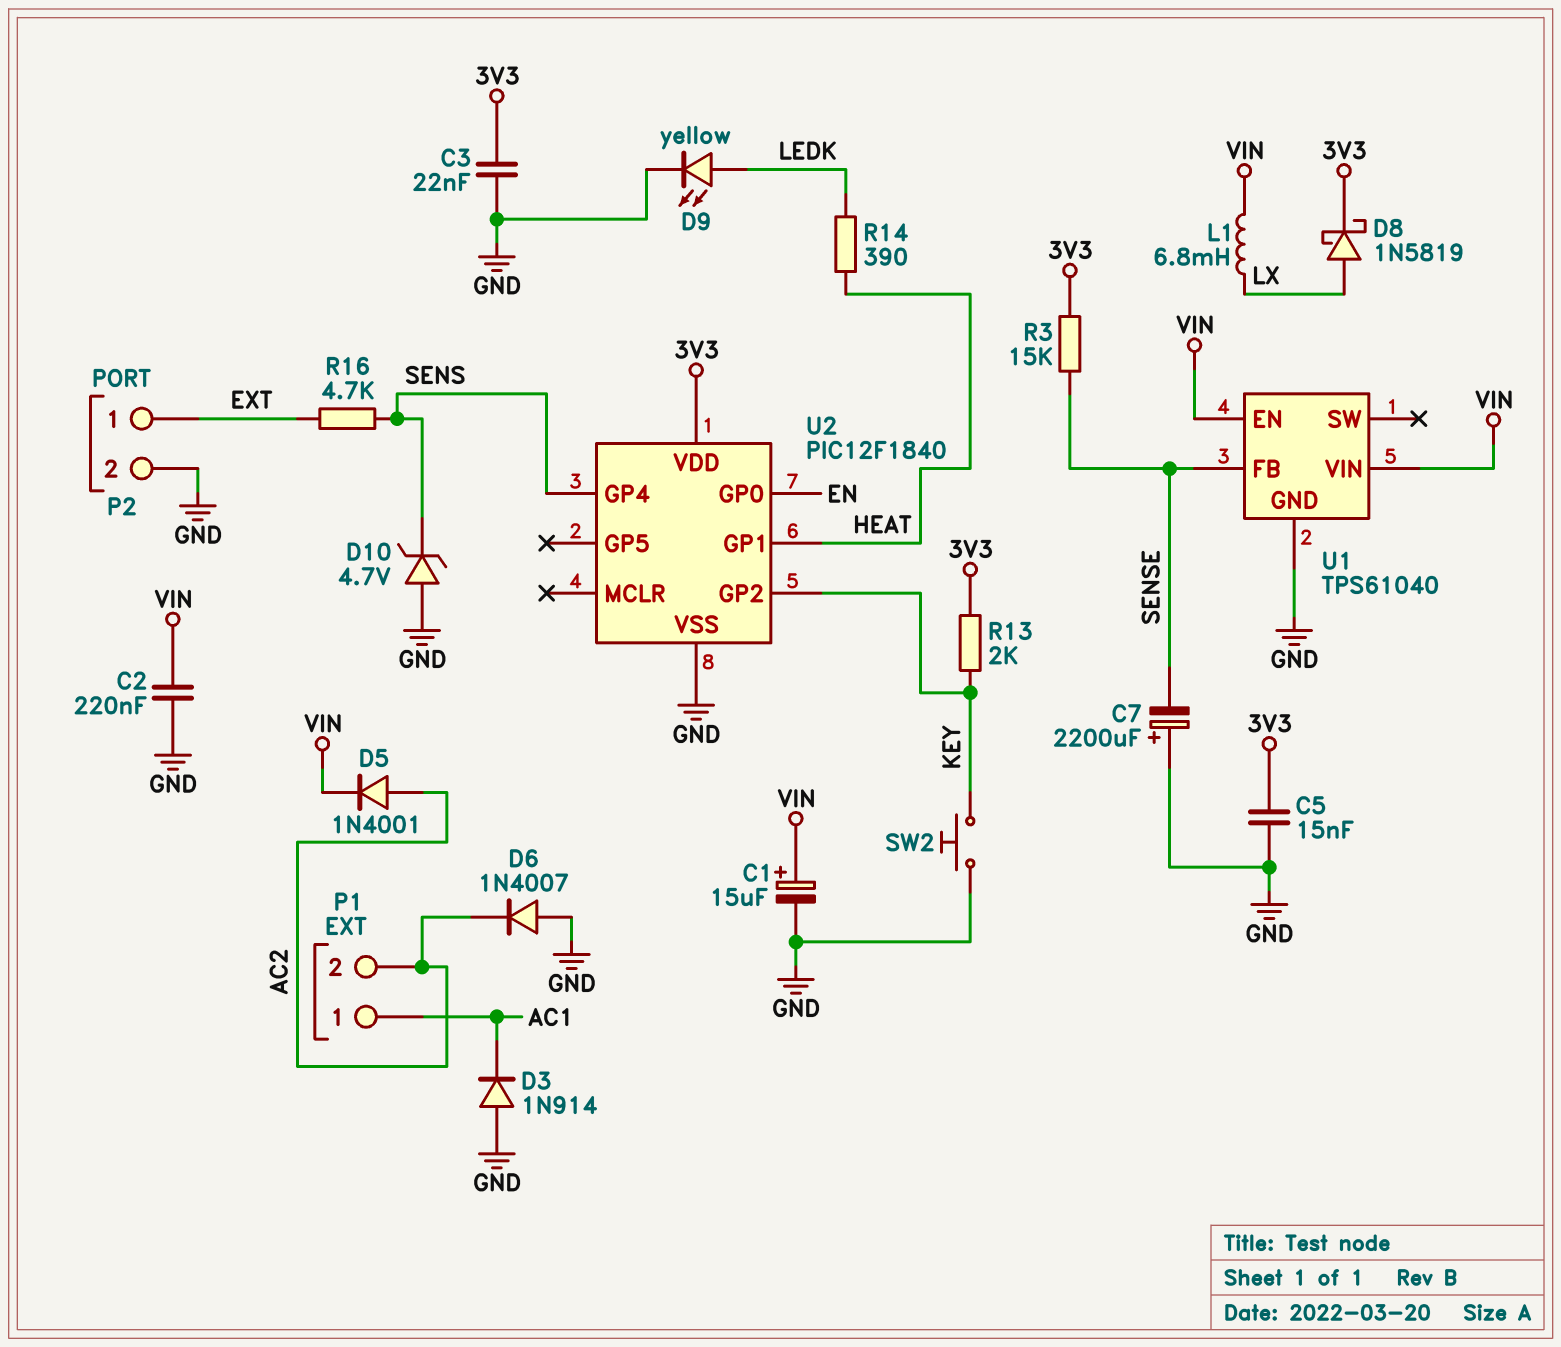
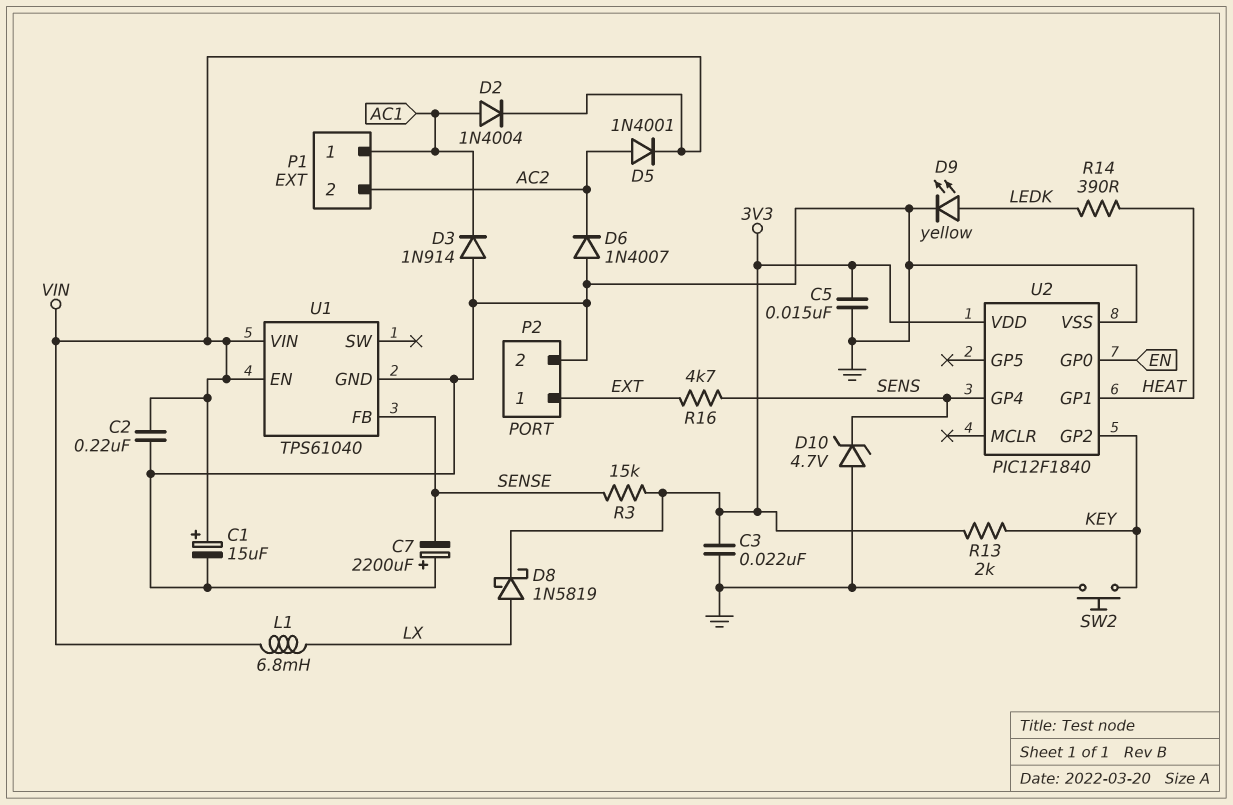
D2: none -> diode 1N4004 (A AC1, K VIN)

